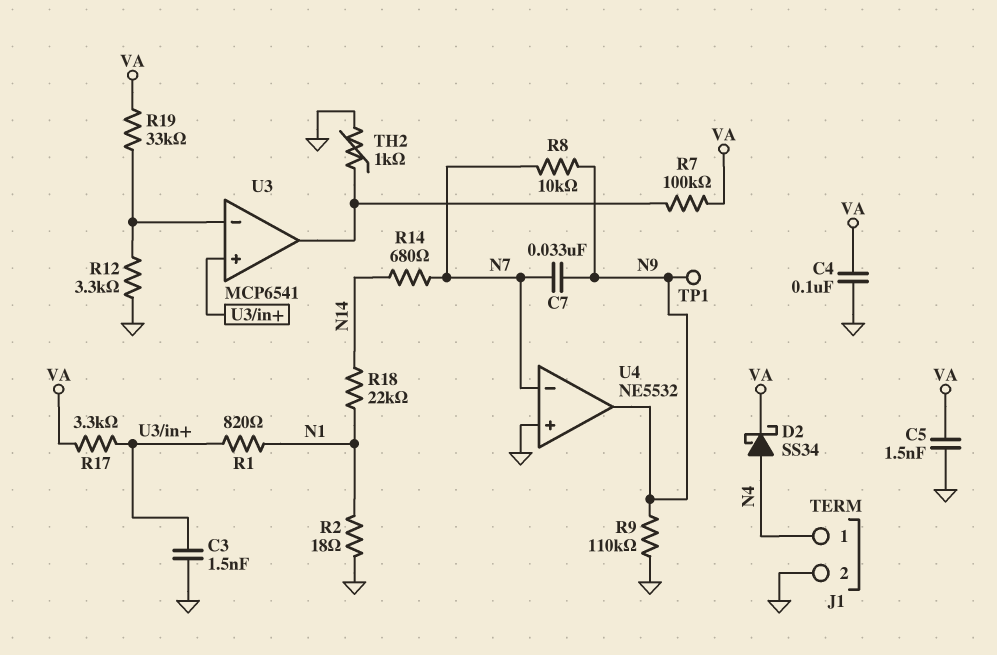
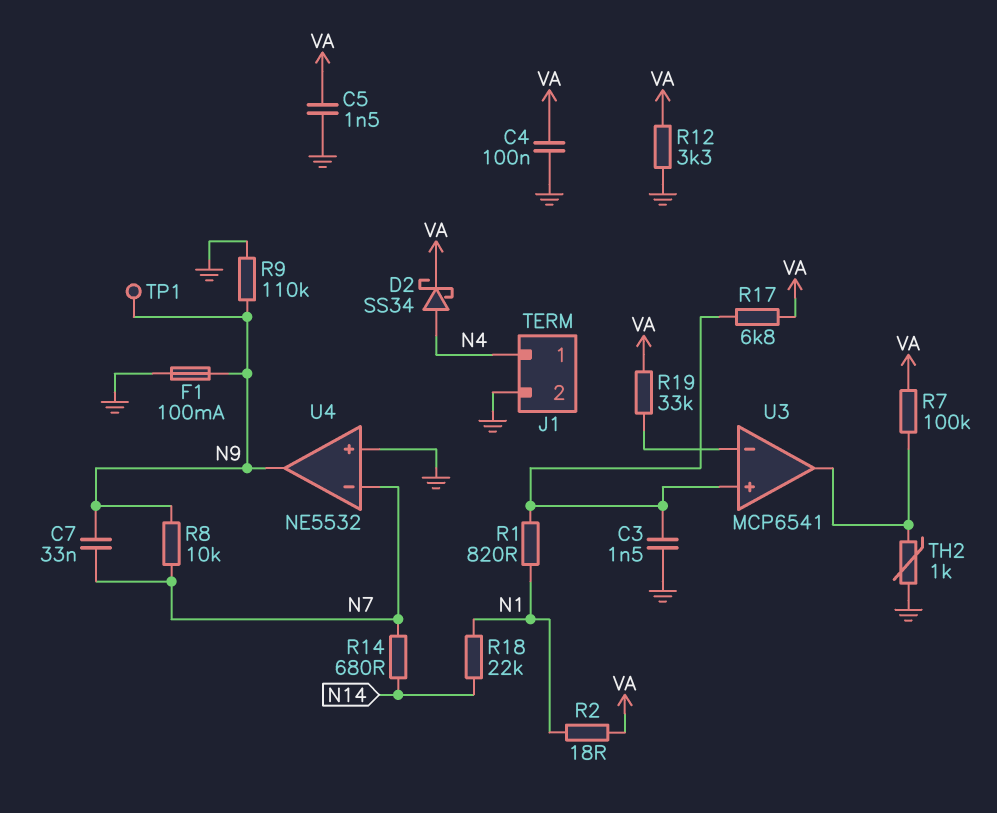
F1: none -> 100mA (GND, N9)
R2: 18 (GND, N1) -> 18 (N1, VA)
R12: 3.3k (GND, U3/in-) -> 3.3k (GND, VA)
R17: 3.3k (U3/in+, VA) -> 6.8k (U3/in+, VA)

